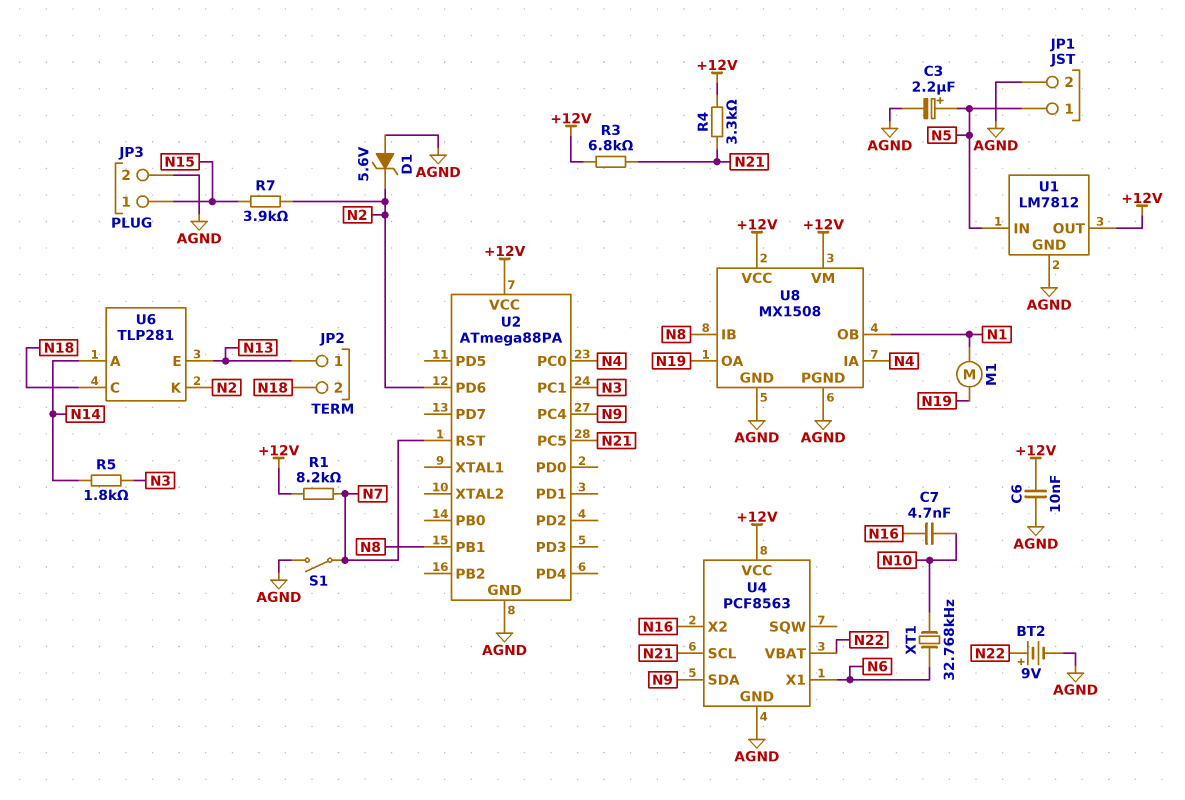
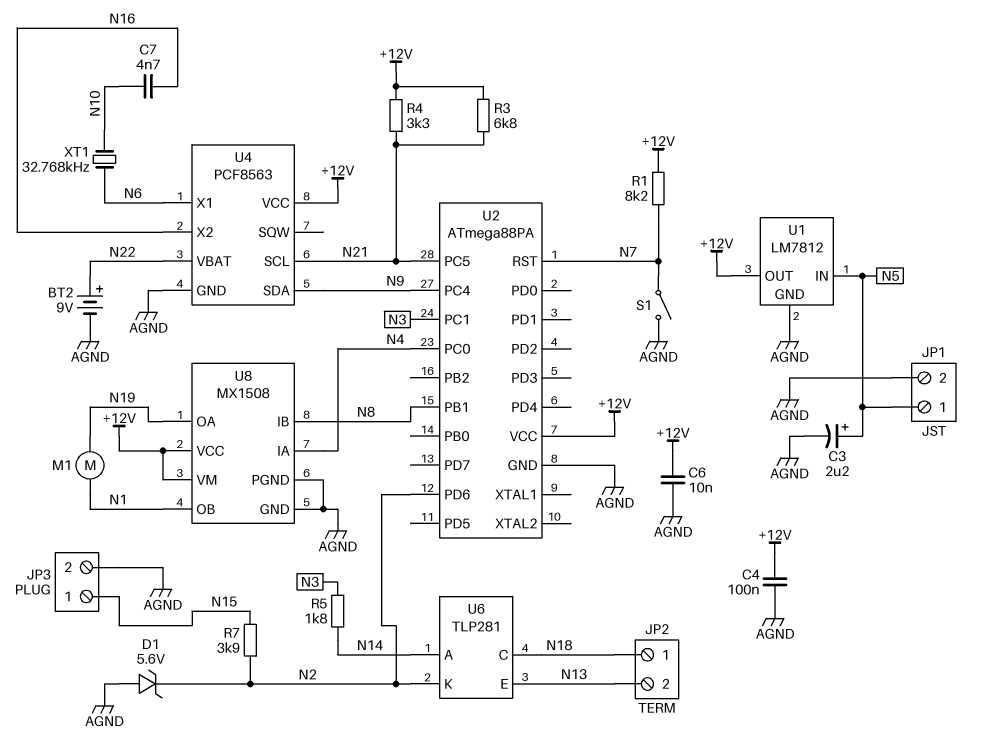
C4: none -> 100nF (+12V, AGND)
JP2 pin 1: N13 -> N18
JP2 pin 2: N18 -> N13

